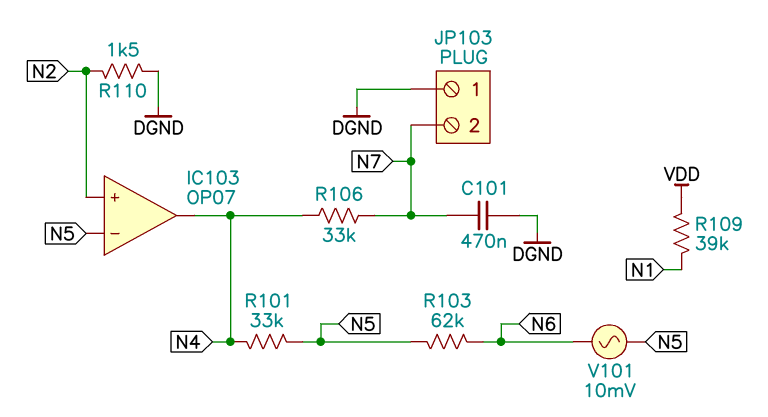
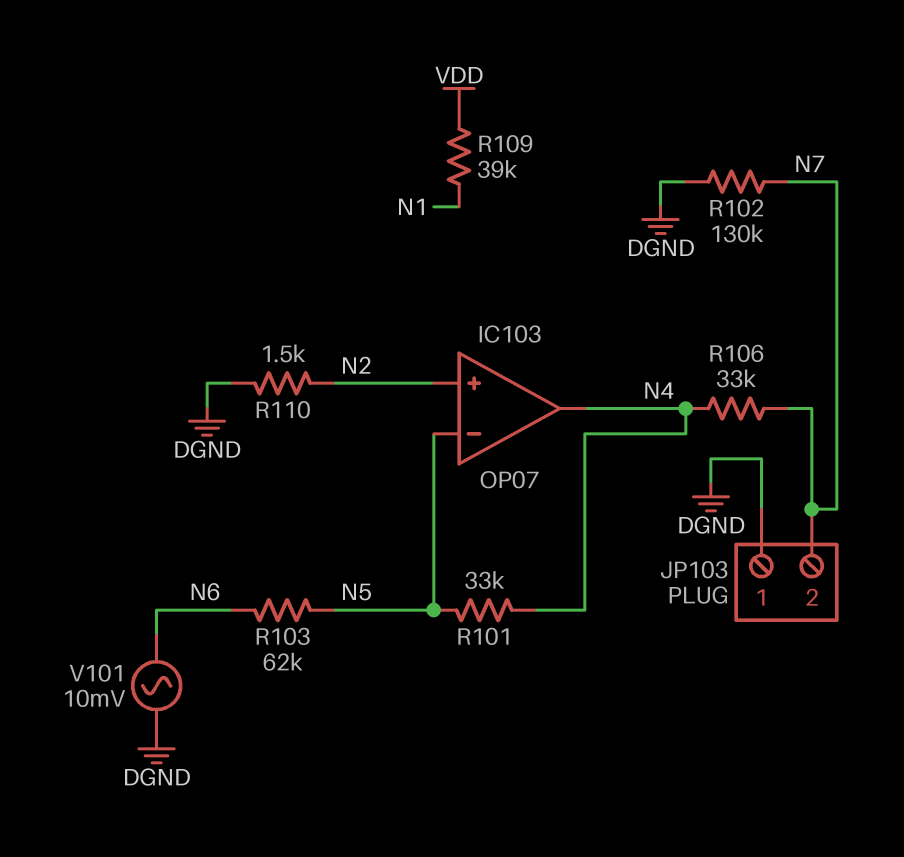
C101: 470nF (DGND, N7) -> none
R102: none -> 130k (DGND, N7)
V101: AC 10mV (N5, N6) -> AC 10mV (DGND, N6)

